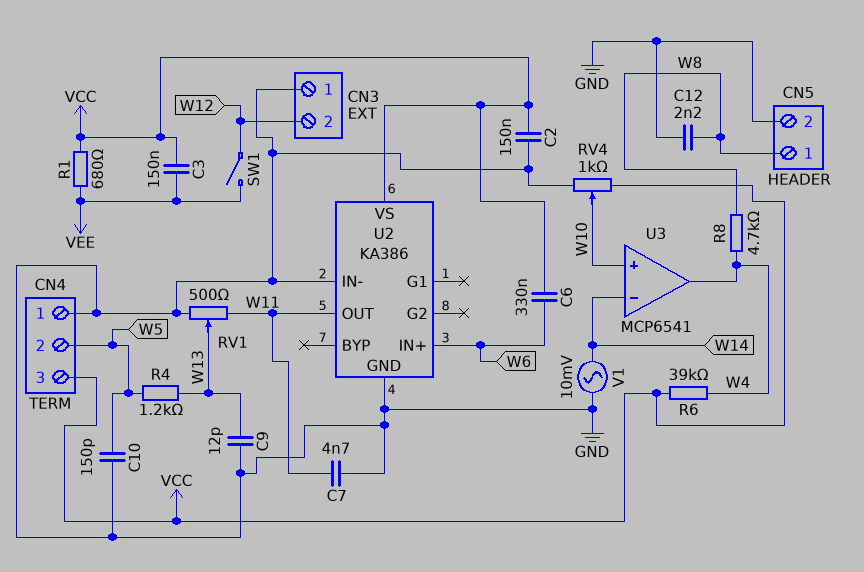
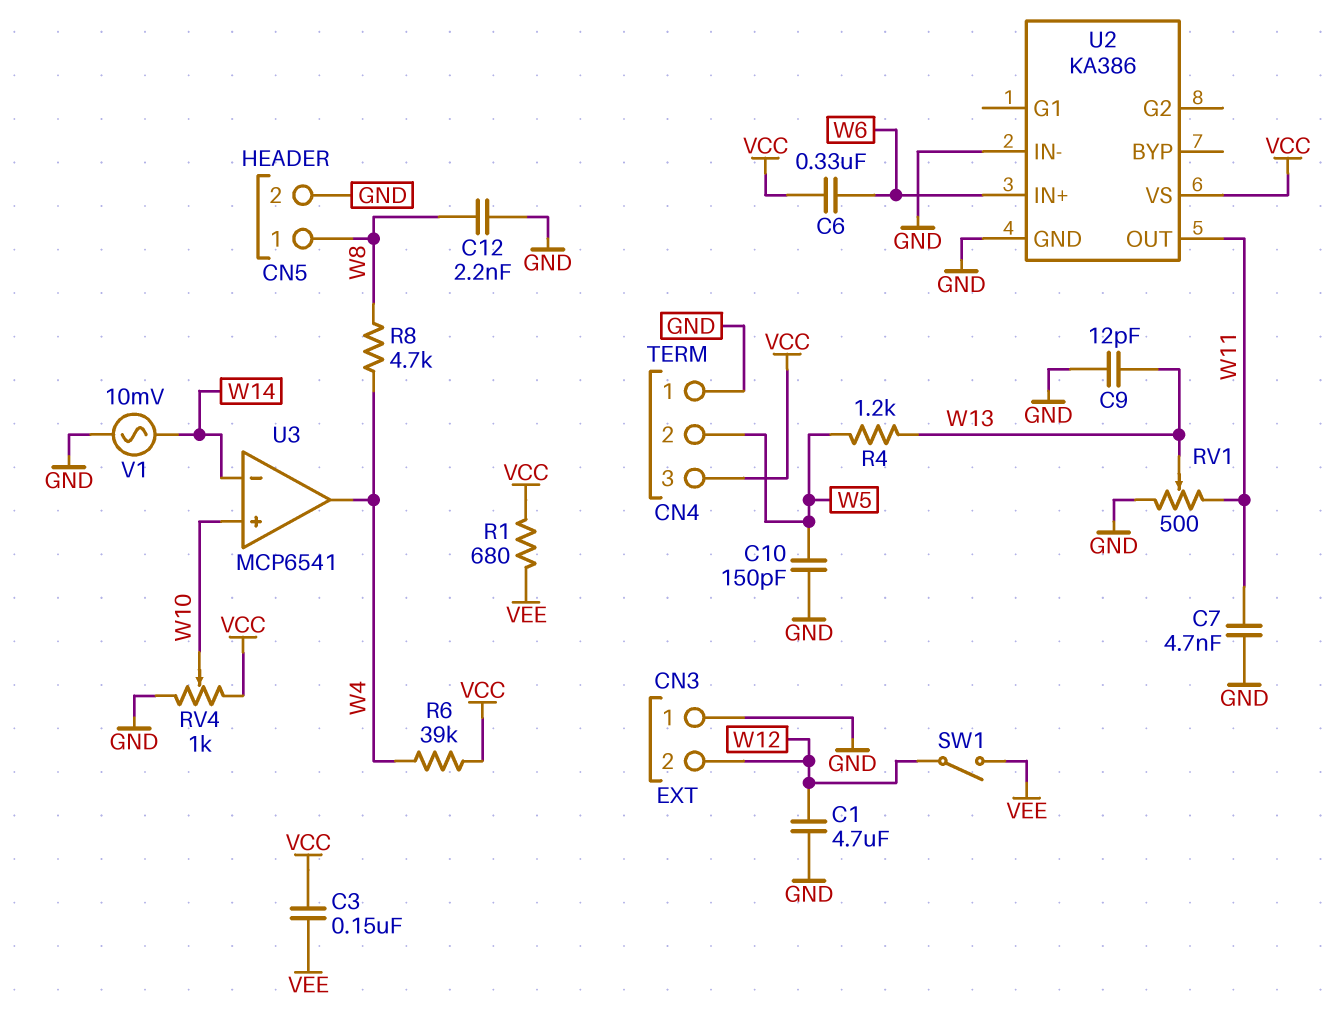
C1: none -> 4.7uF (GND, W12)
C2: 150nF (GND, VCC) -> none

